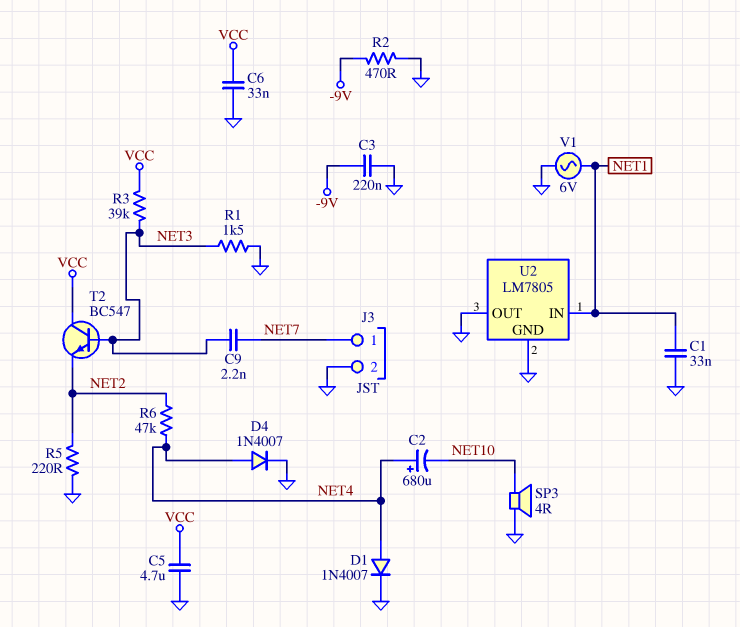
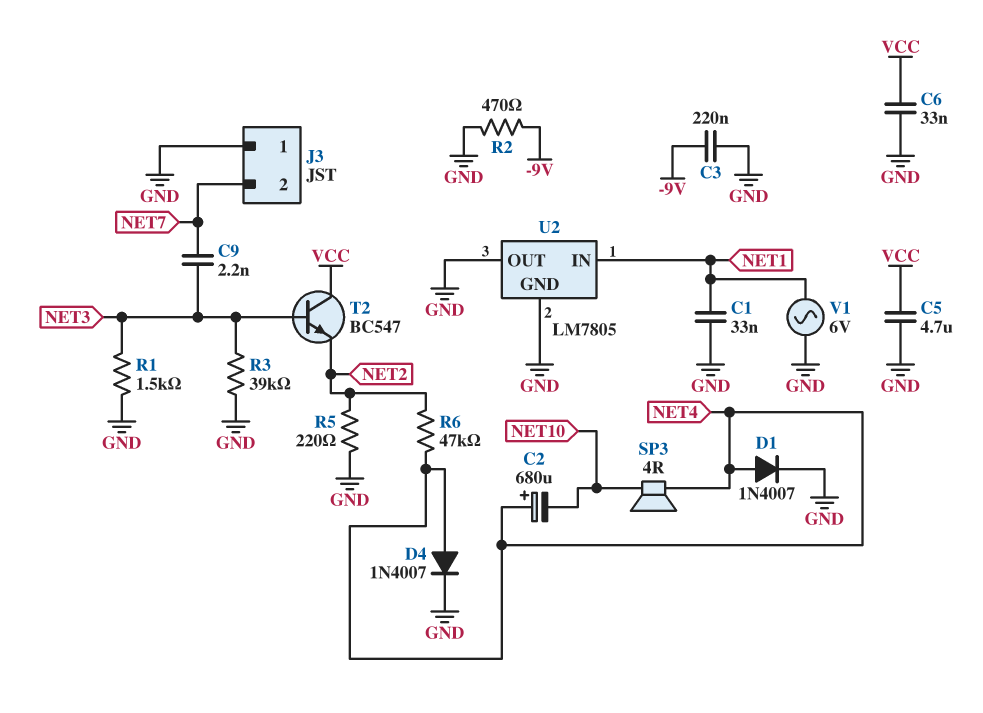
J3 pin 1: NET7 -> GND
J3 pin 2: GND -> NET7
R3: 39k (NET3, VCC) -> 39k (GND, NET3)
SP3: speaker 4R (GND, NET10) -> speaker 4R (NET4, NET10)

